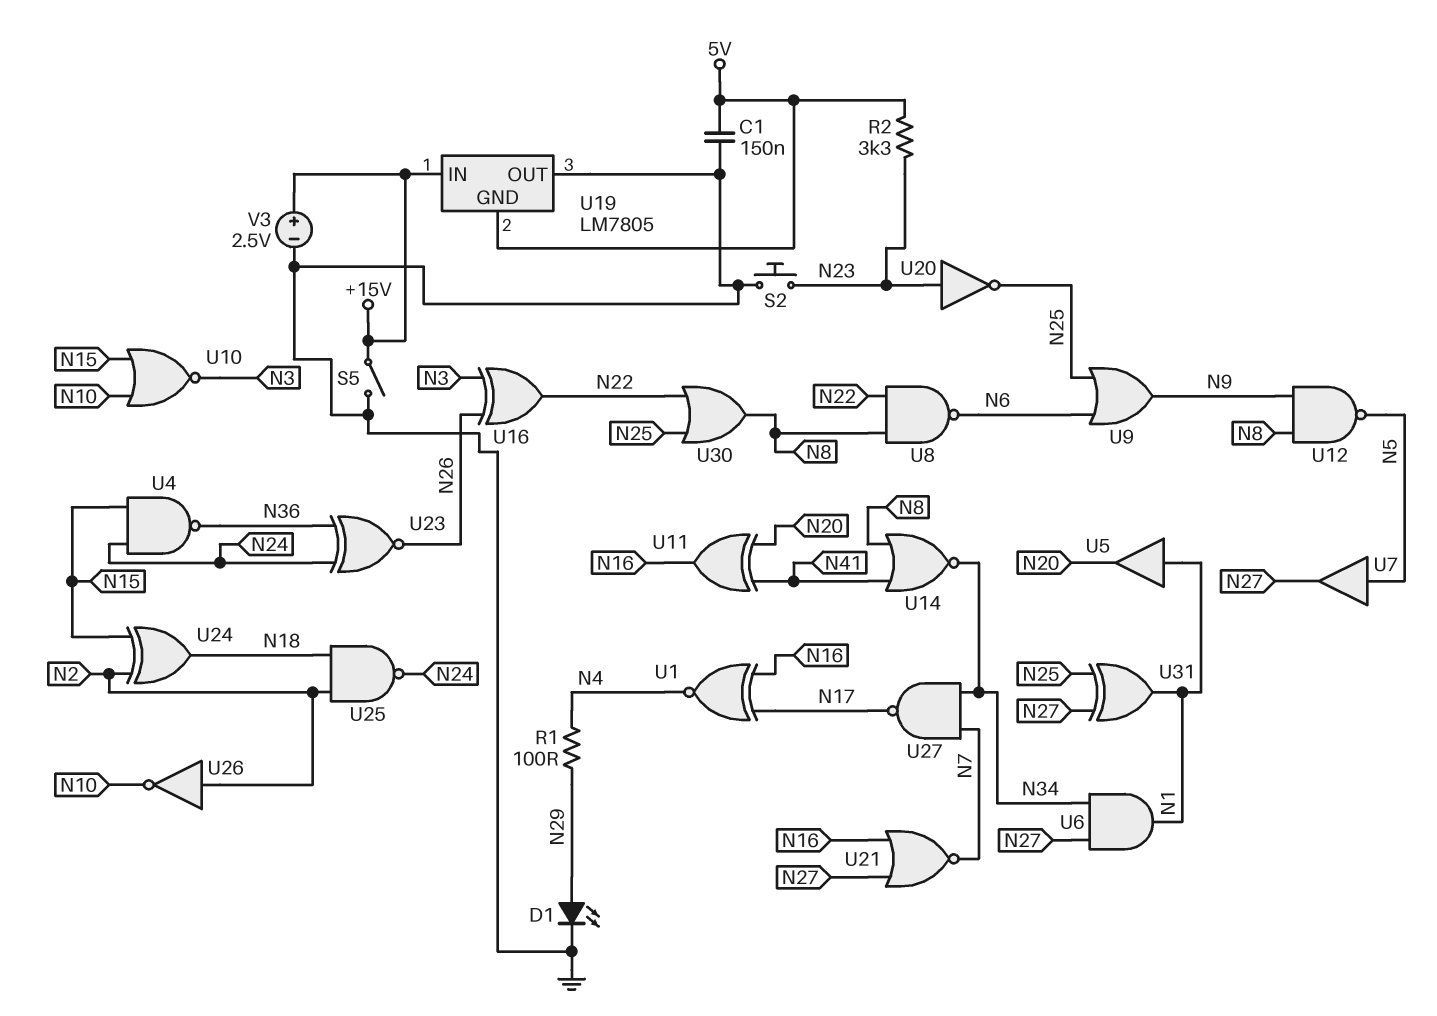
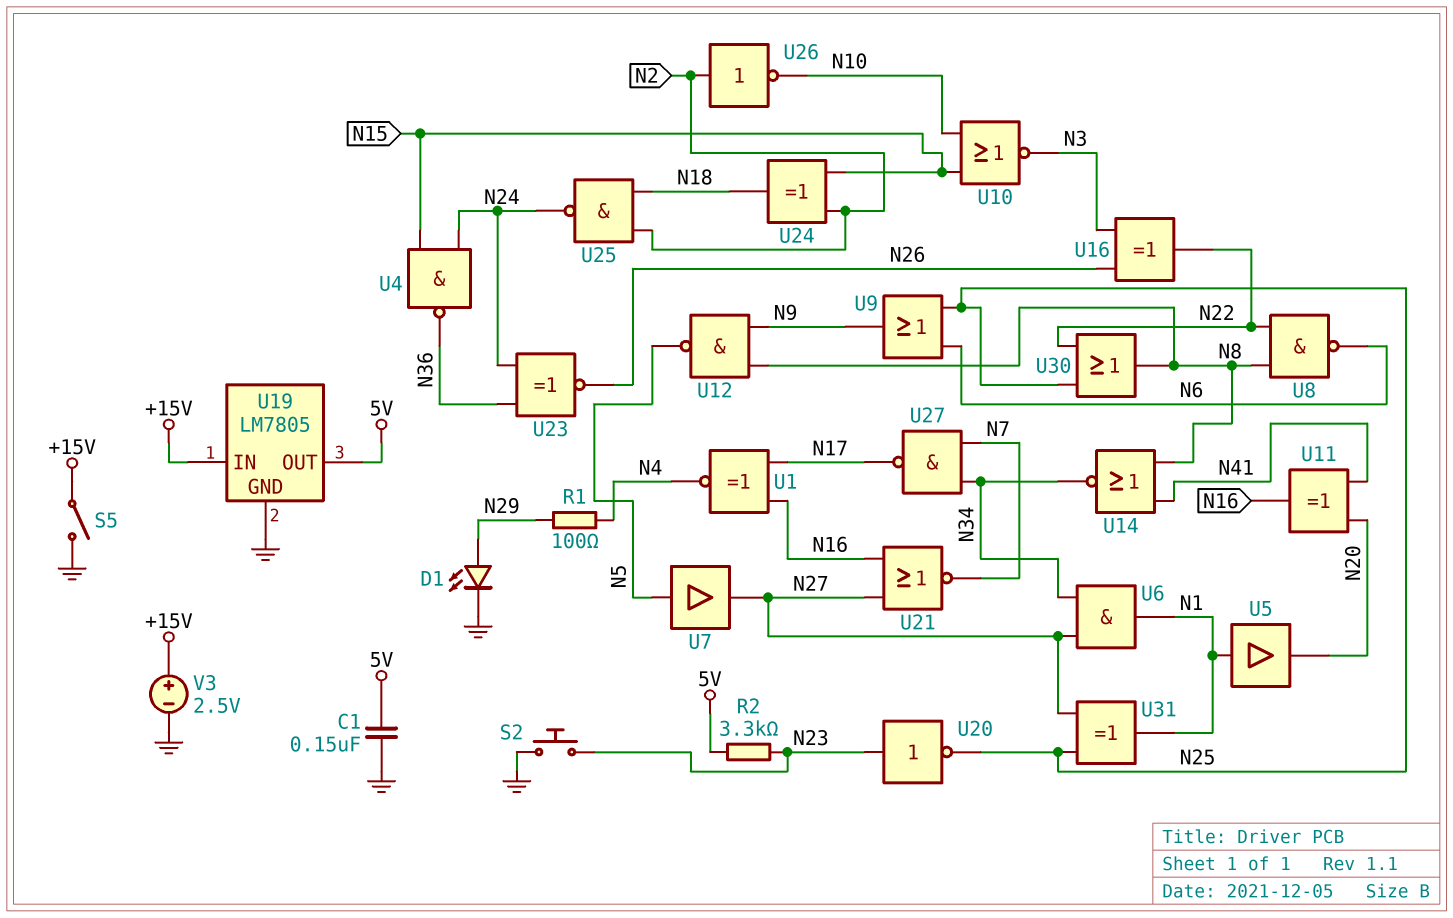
U19 pin GND: 5V -> GND
U19 pin OUT: GND -> 5V

